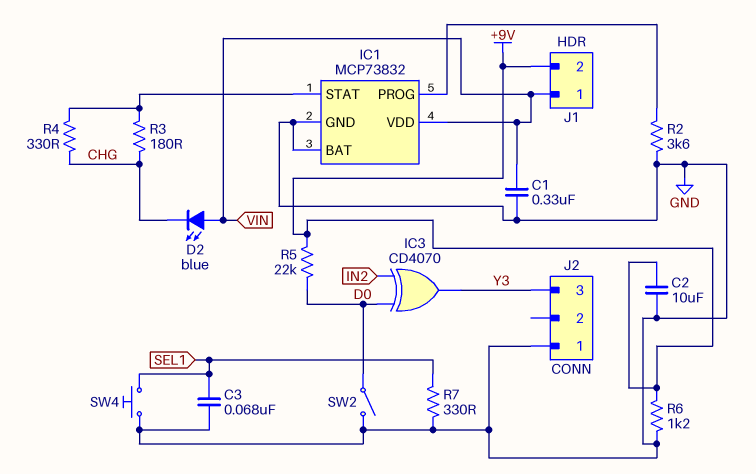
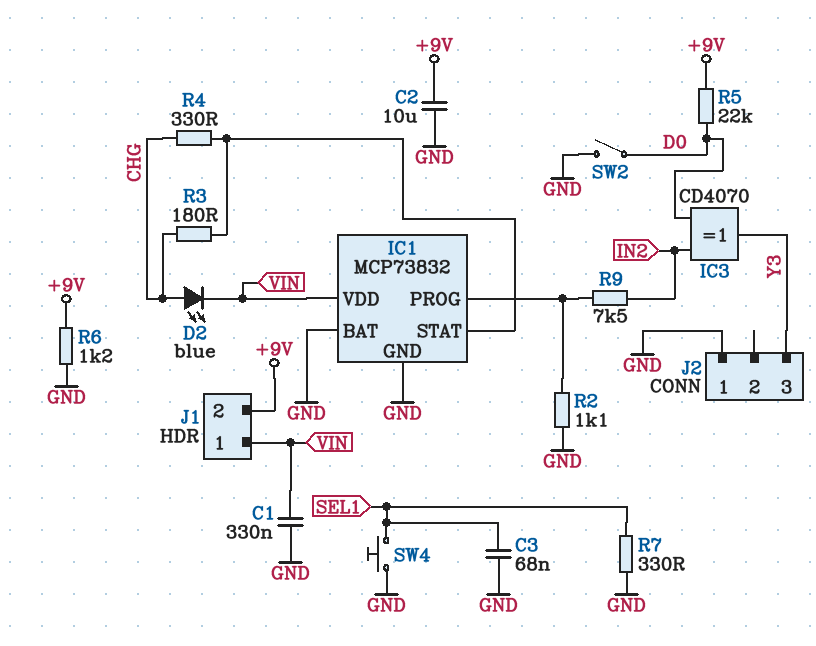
D2: LED blue (A VIN, K CHG) -> LED blue (A CHG, K VIN)
R2: 3.6k (GND, IC1/PROG) -> 1.1k (GND, IC1/PROG)
R9: none -> 7.5k (IC1/PROG, IN2)

